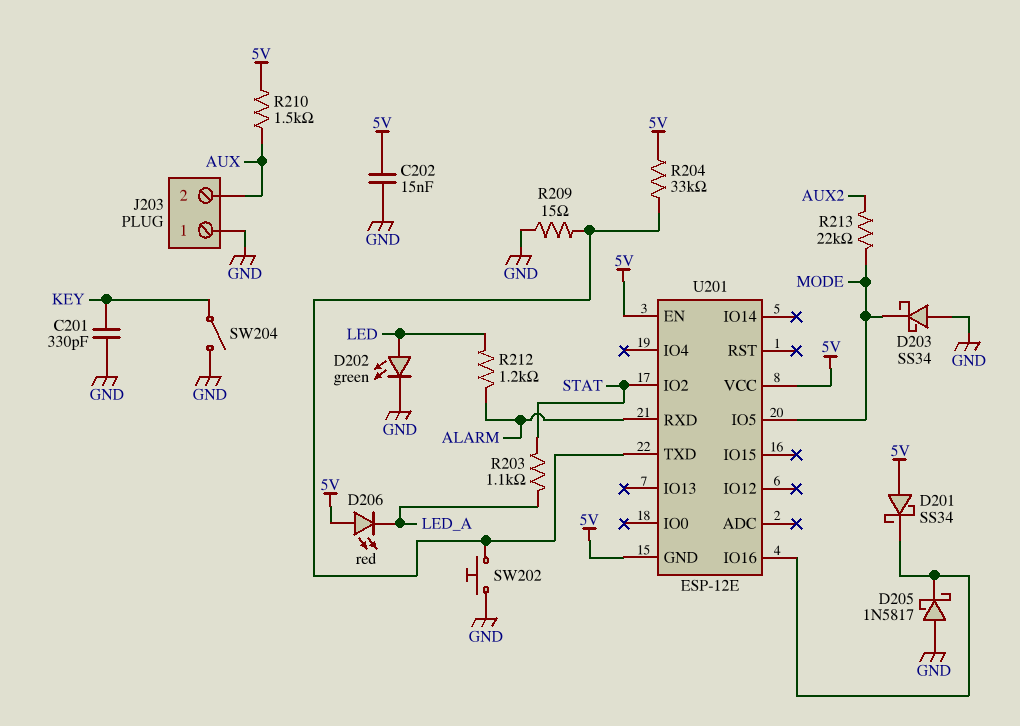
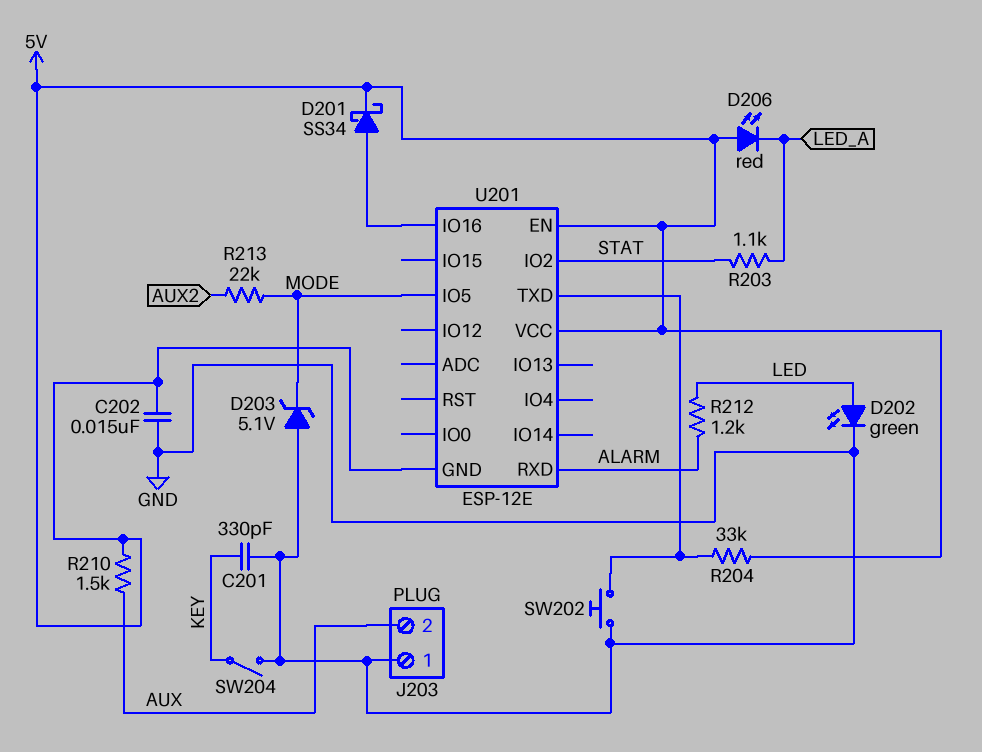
D201: schottky SS34 (A 5V, K U201/IO16) -> schottky SS34 (A U201/IO16, K 5V)
D203: schottky SS34 (A GND, K MODE) -> zener 5.1V (A GND, K MODE)
D205: schottky 1N5817 (A GND, K U201/IO16) -> none
R209: 15 (GND, U201/TXD) -> none

